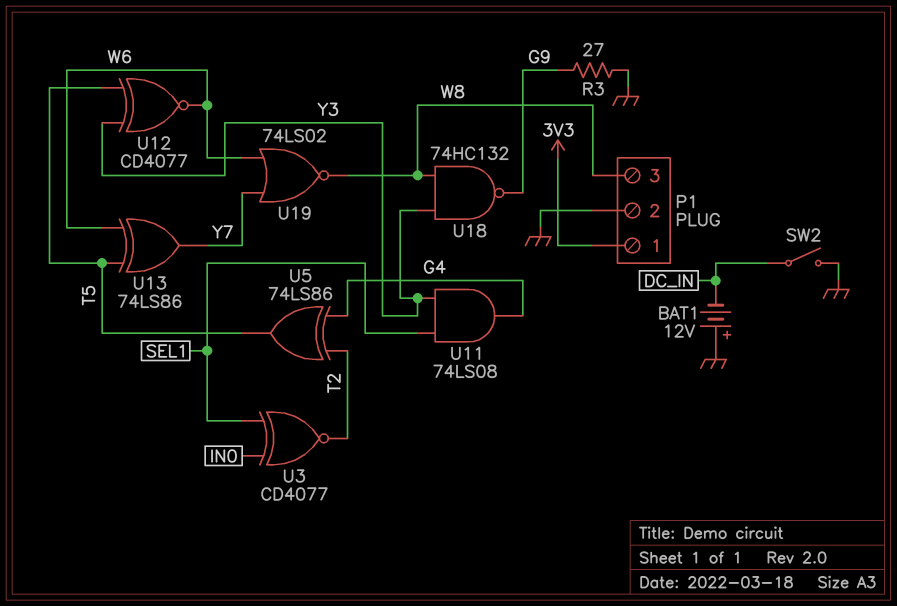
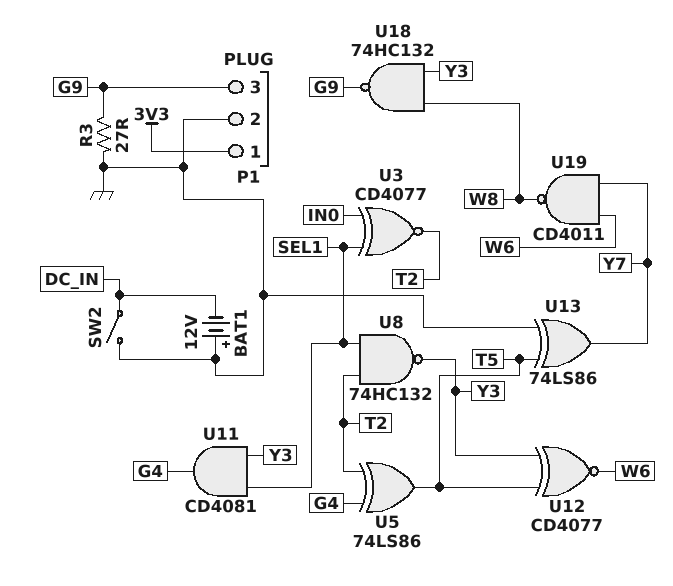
P1 pin 3: W8 -> G9
U8: none -> NAND 74HC132 (in SEL1, in T2, out Y3)
U11: AND 74LS08 (in SEL1, in Y3, out G4) -> AND CD4081 (in SEL1, in Y3, out G4)
U13: XOR 74LS86 (in T5, in W6, out Y7) -> XOR 74LS86 (in GND, in T5, out Y7)
U19: NOR 74LS02 (in W6, in Y7, out W8) -> NAND CD4011 (in W6, in Y7, out W8)

